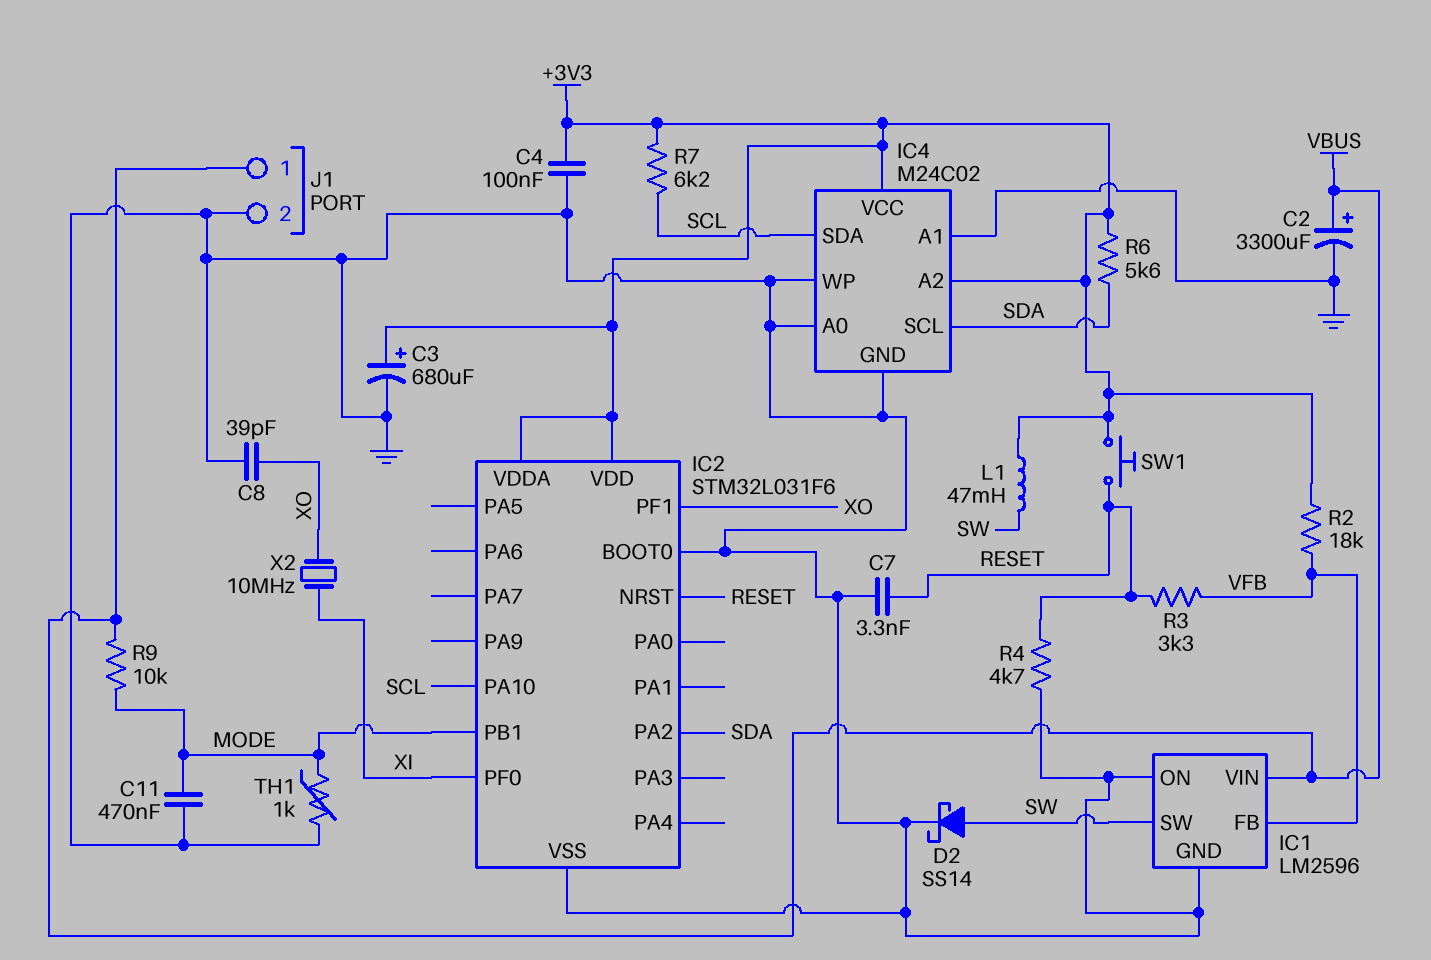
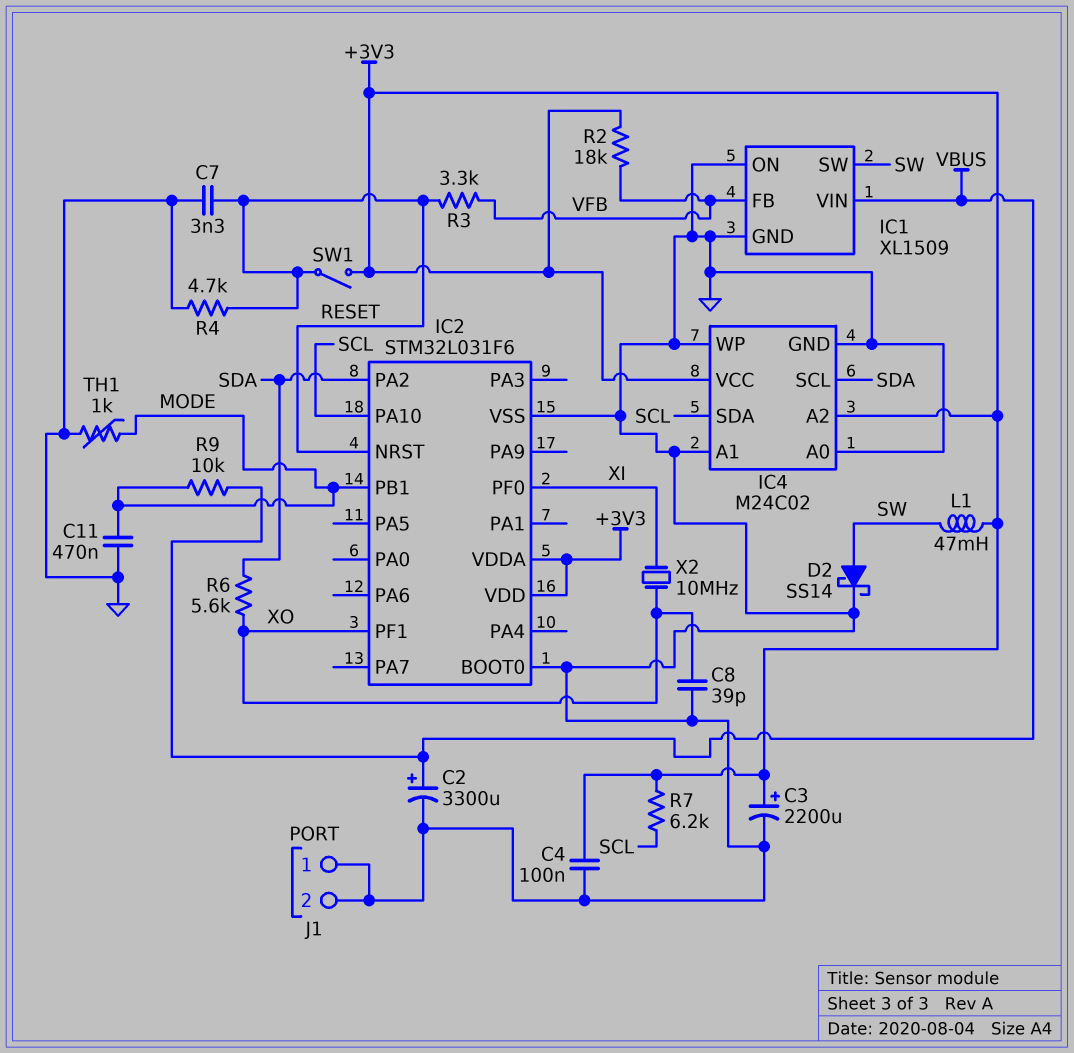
C3: 680uF (plus +3V3, minus GND) -> 2200uF (plus +3V3, minus GND)
IC1: LM2596 -> XL1509
J1 pin 1: VBUS -> GND
R6: 5.6k (+3V3, SDA) -> 5.6k (SDA, XO)
SW1: button (+3V3, RESET) -> switch (+3V3, RESET)

